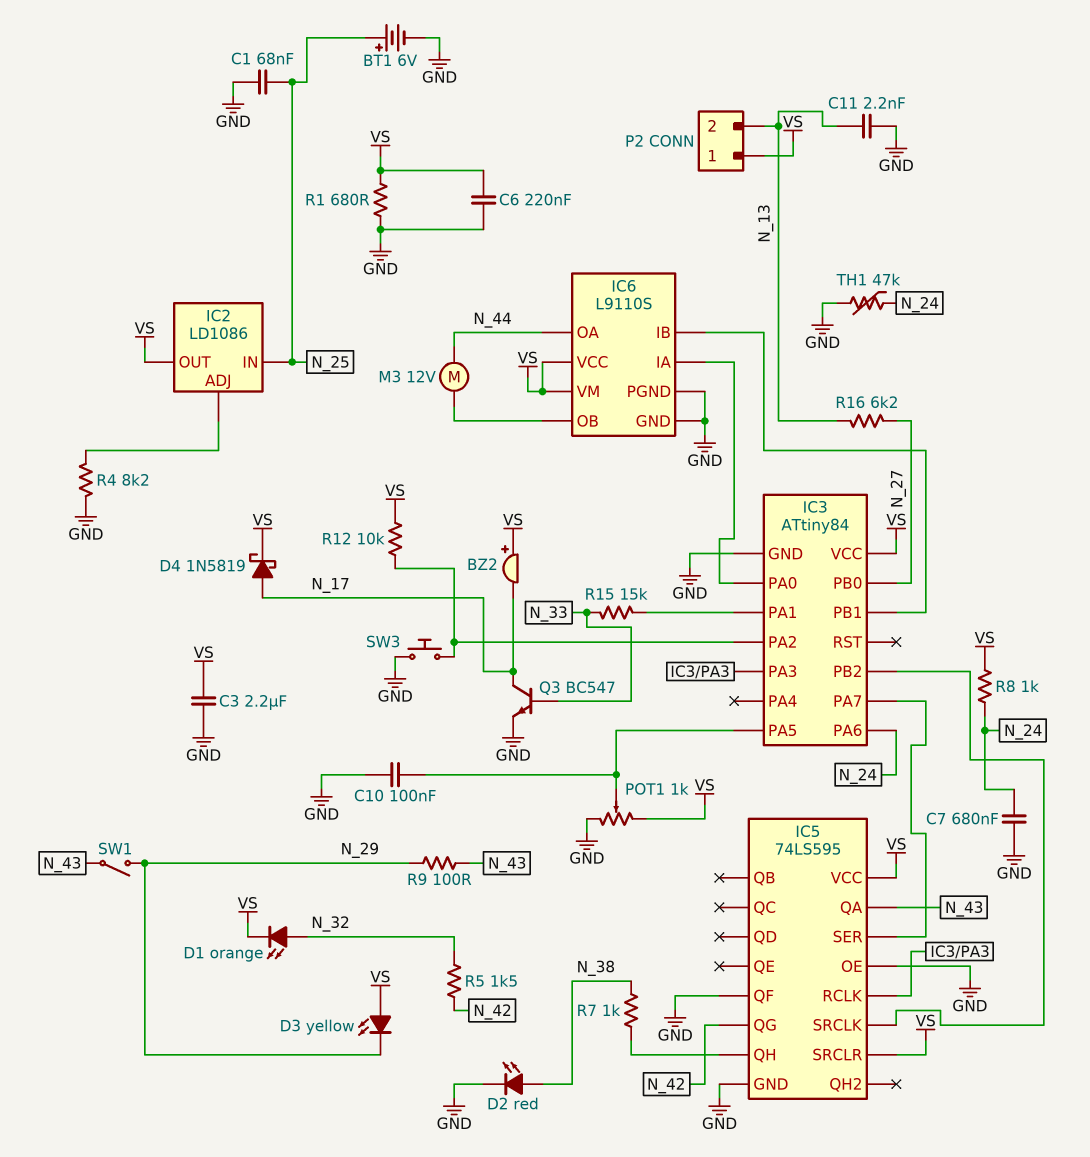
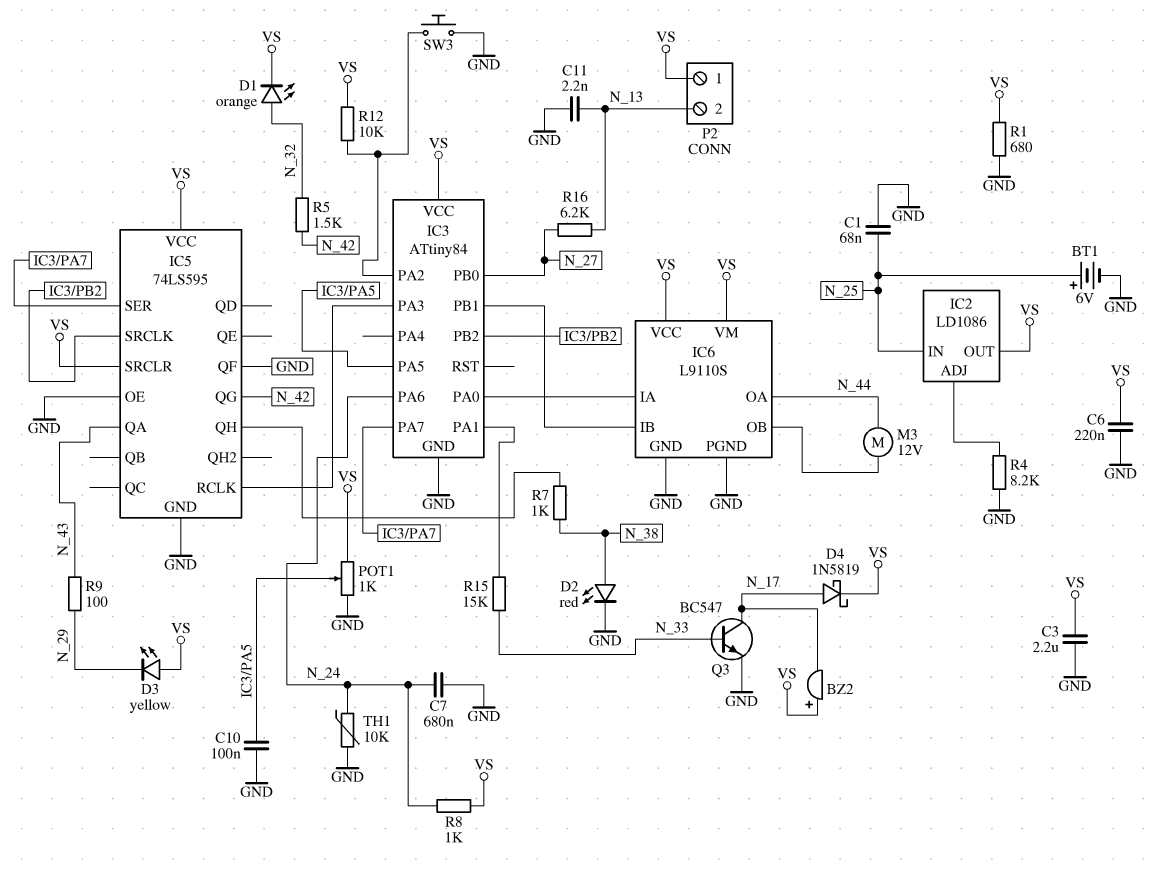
SW1: switch (N_29, N_43) -> none
TH1: 47k (GND, N_24) -> 10k (GND, N_24)

